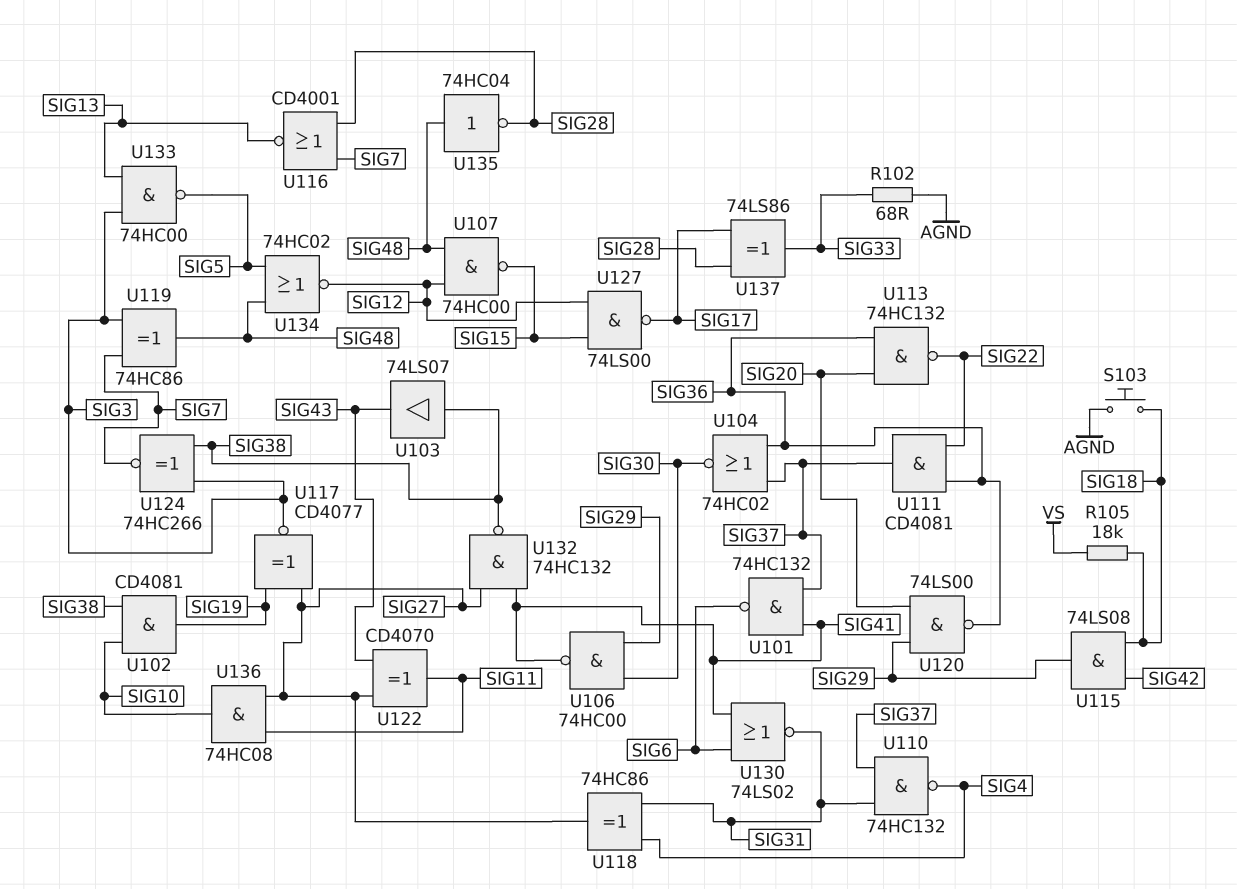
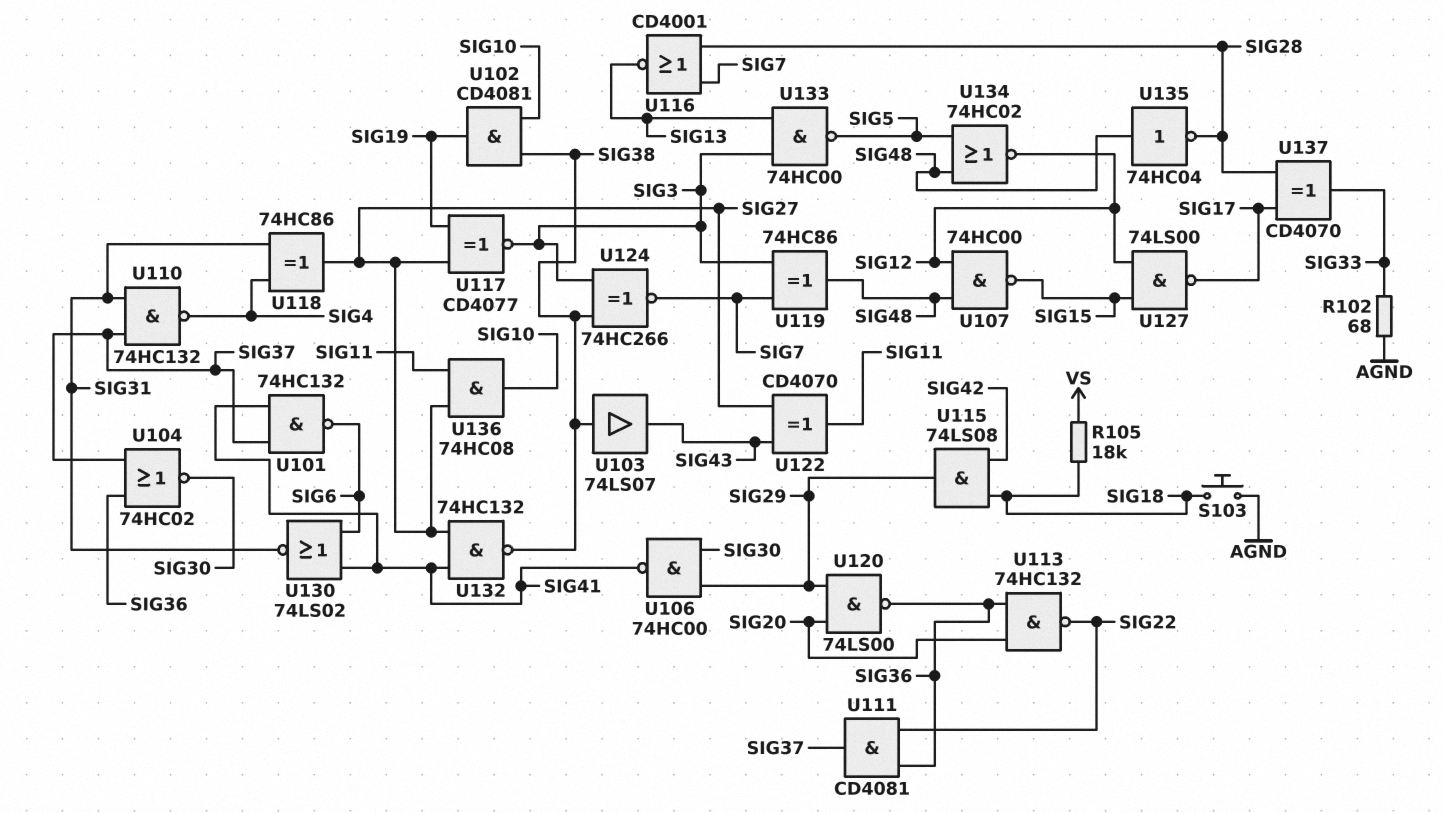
U137: XOR 74LS86 (in SIG17, in SIG28, out SIG33) -> XOR CD4070 (in SIG17, in SIG28, out SIG33)

